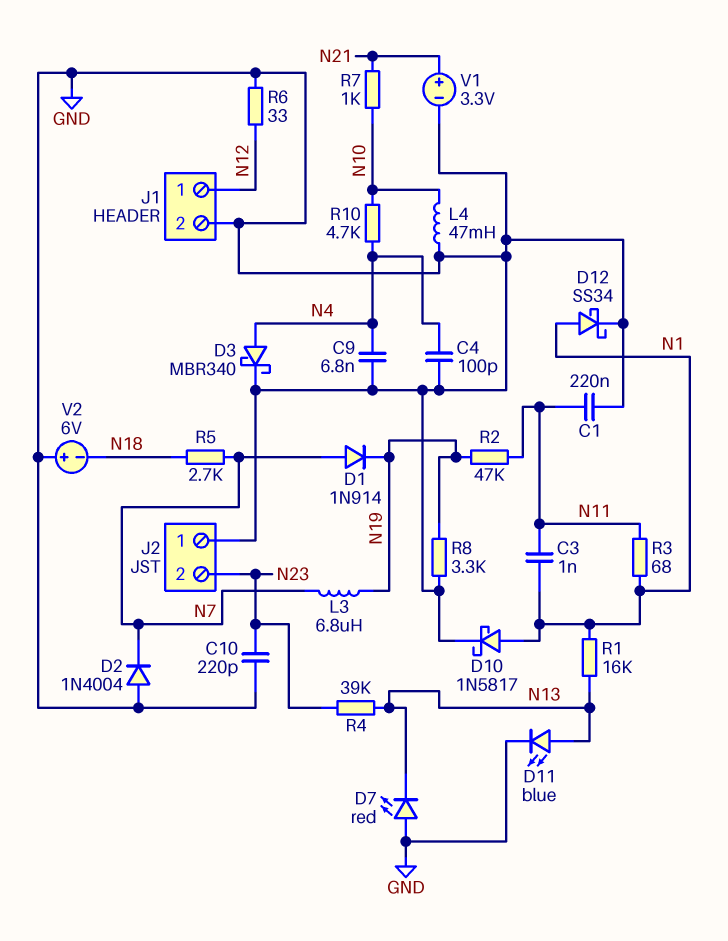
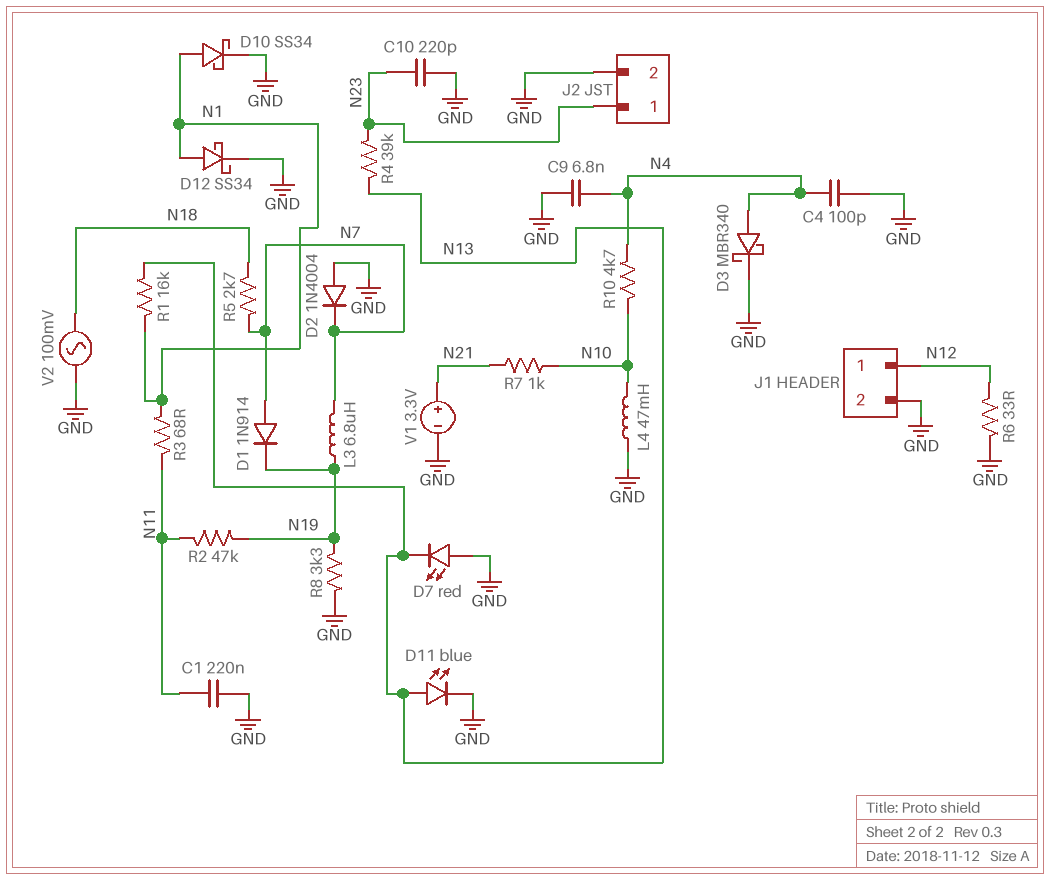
C3: 1nF (N1, N11) -> none
D10: schottky 1N5817 (A N1, K GND) -> schottky SS34 (A N1, K GND)
J2 pin 1: GND -> N23
J2 pin 2: N23 -> GND
V2: 6V (plus GND, minus N18) -> AC 100mV (GND, N18)

